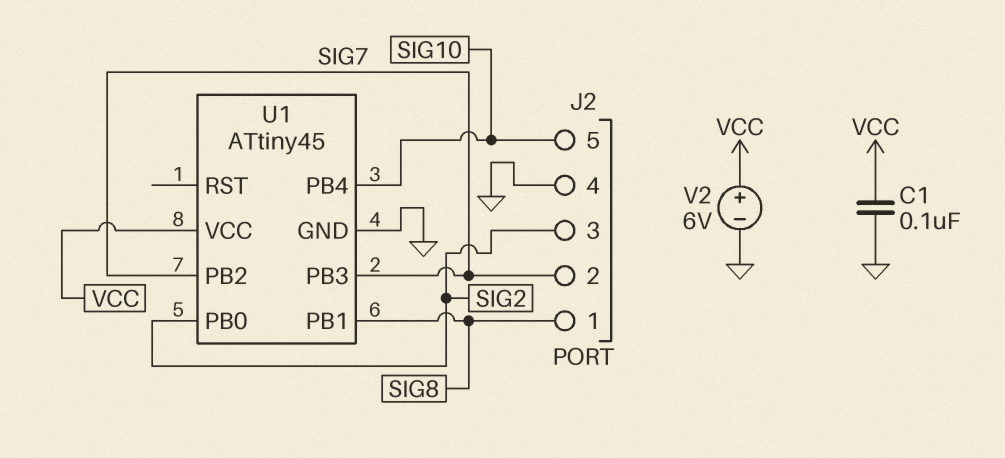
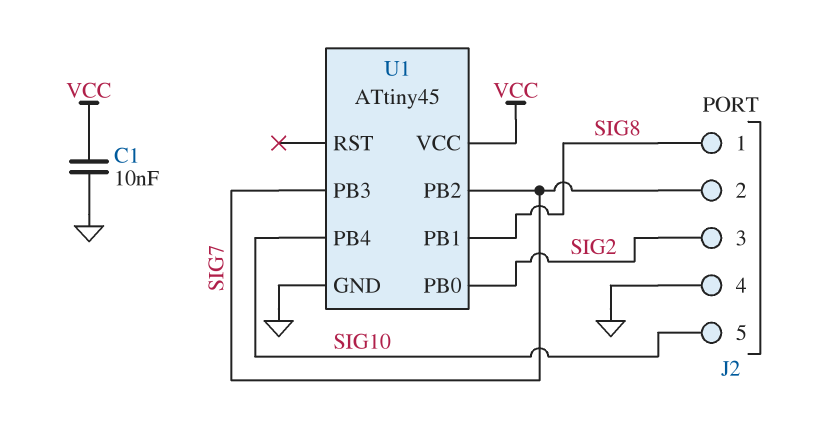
C1: 100nF (GND, VCC) -> 10nF (GND, VCC)
V2: 6V (plus VCC, minus GND) -> none

